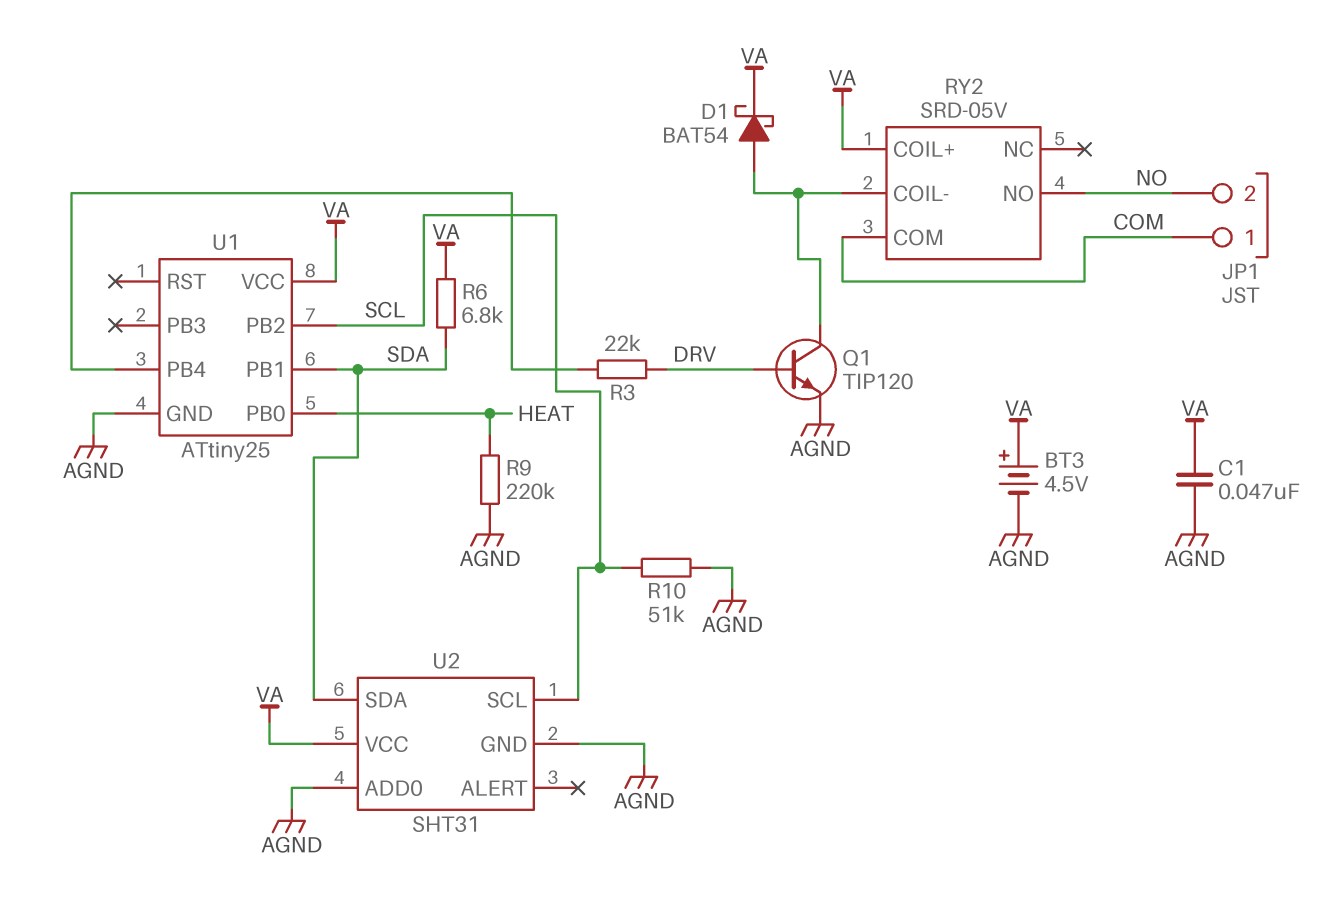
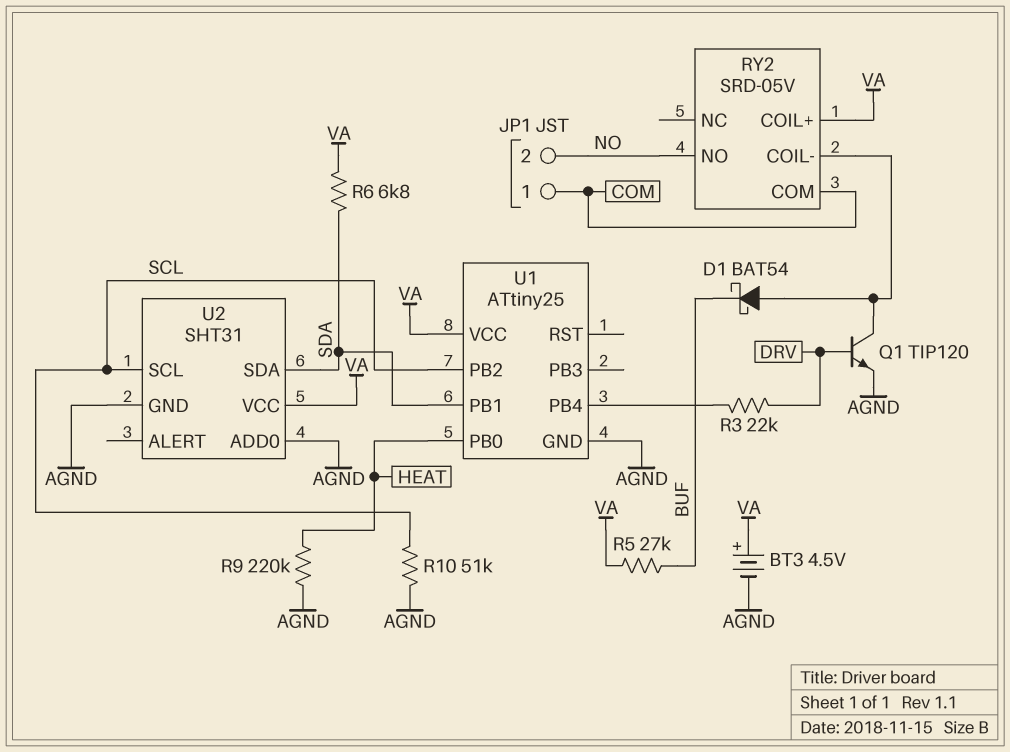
C1: 47nF (AGND, VA) -> none
D1: schottky BAT54 (A RY2/COIL-, K VA) -> schottky BAT54 (A RY2/COIL-, K BUF)
R5: none -> 27k (BUF, VA)

